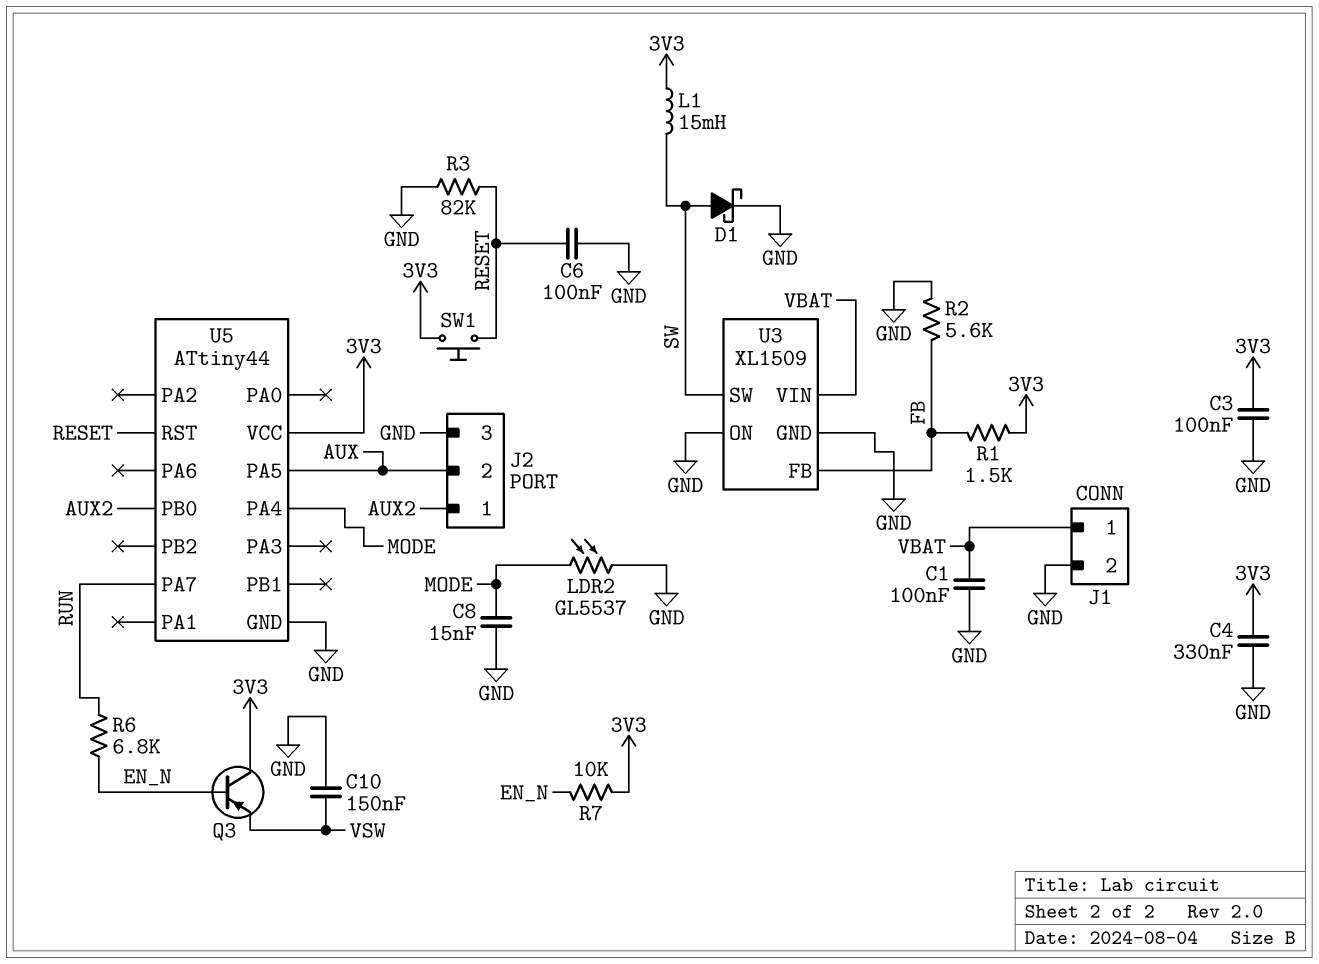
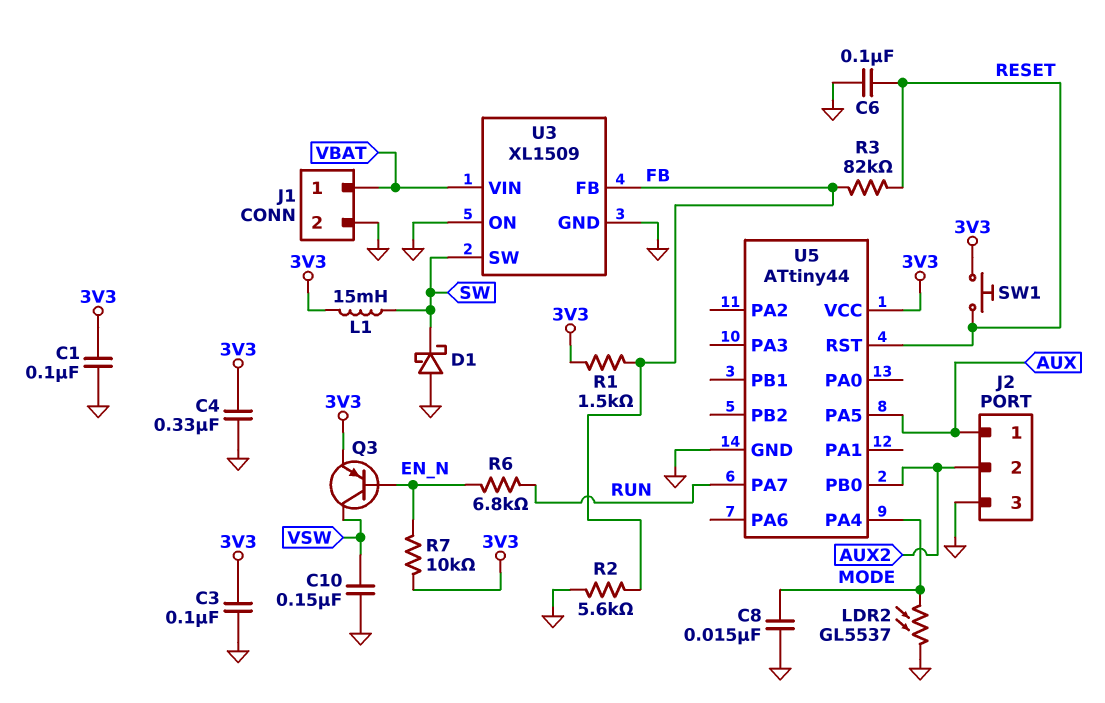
C1: 100nF (GND, VBAT) -> 100nF (3V3, GND)
D1: schottky (A SW, K GND) -> schottky (A GND, K SW)
J2 pin 1: AUX2 -> AUX
J2 pin 2: AUX -> AUX2
Q3: PNP (B EN_N, C 3V3, E VSW) -> PNP (B EN_N, C VSW, E 3V3)
R3: 82k (GND, RESET) -> 82k (FB, RESET)

